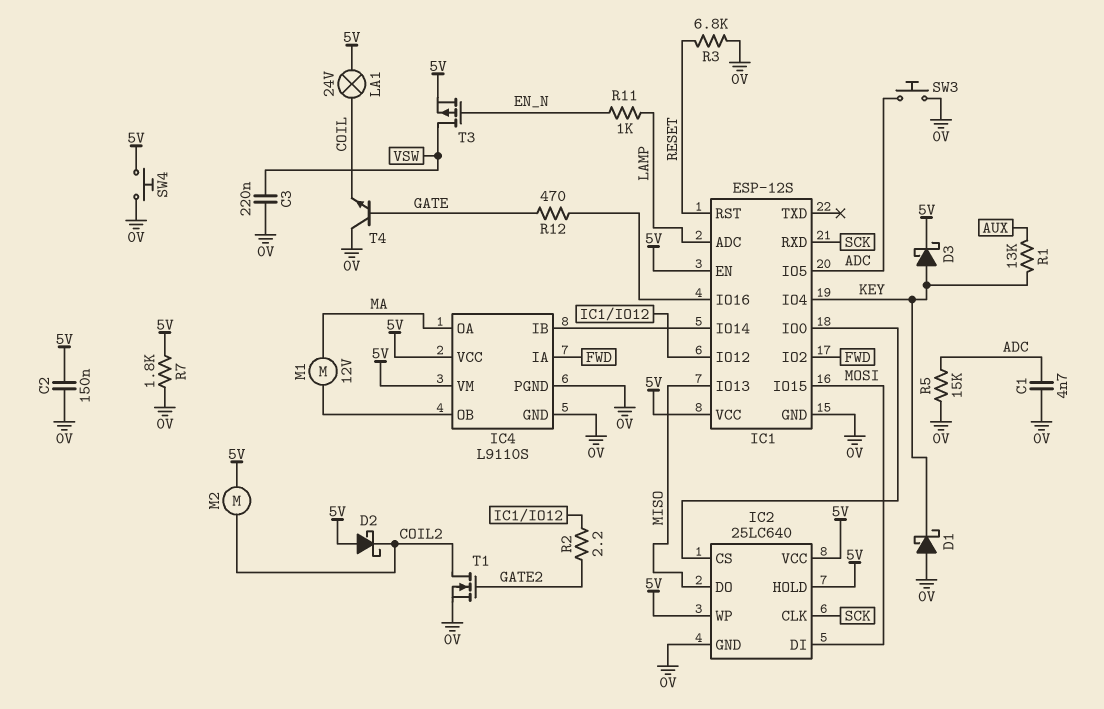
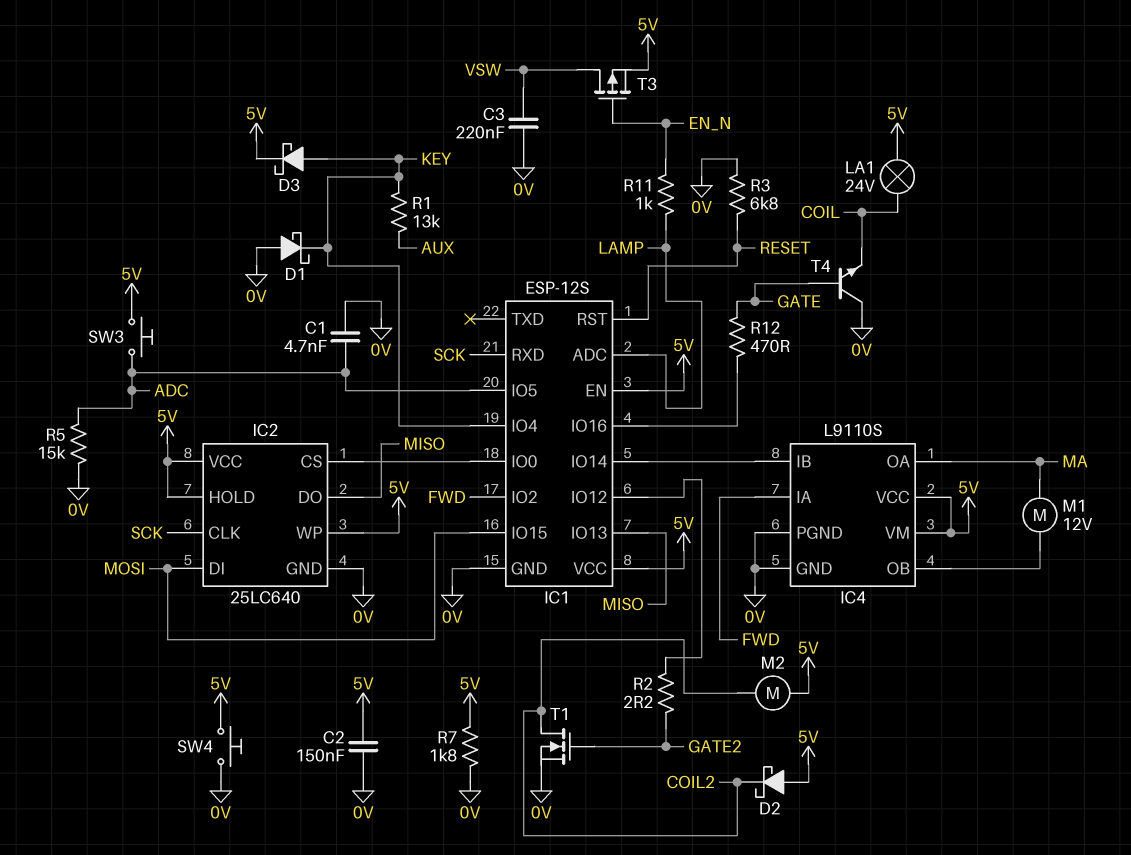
SW3: button (0V, ADC) -> button (5V, ADC)

